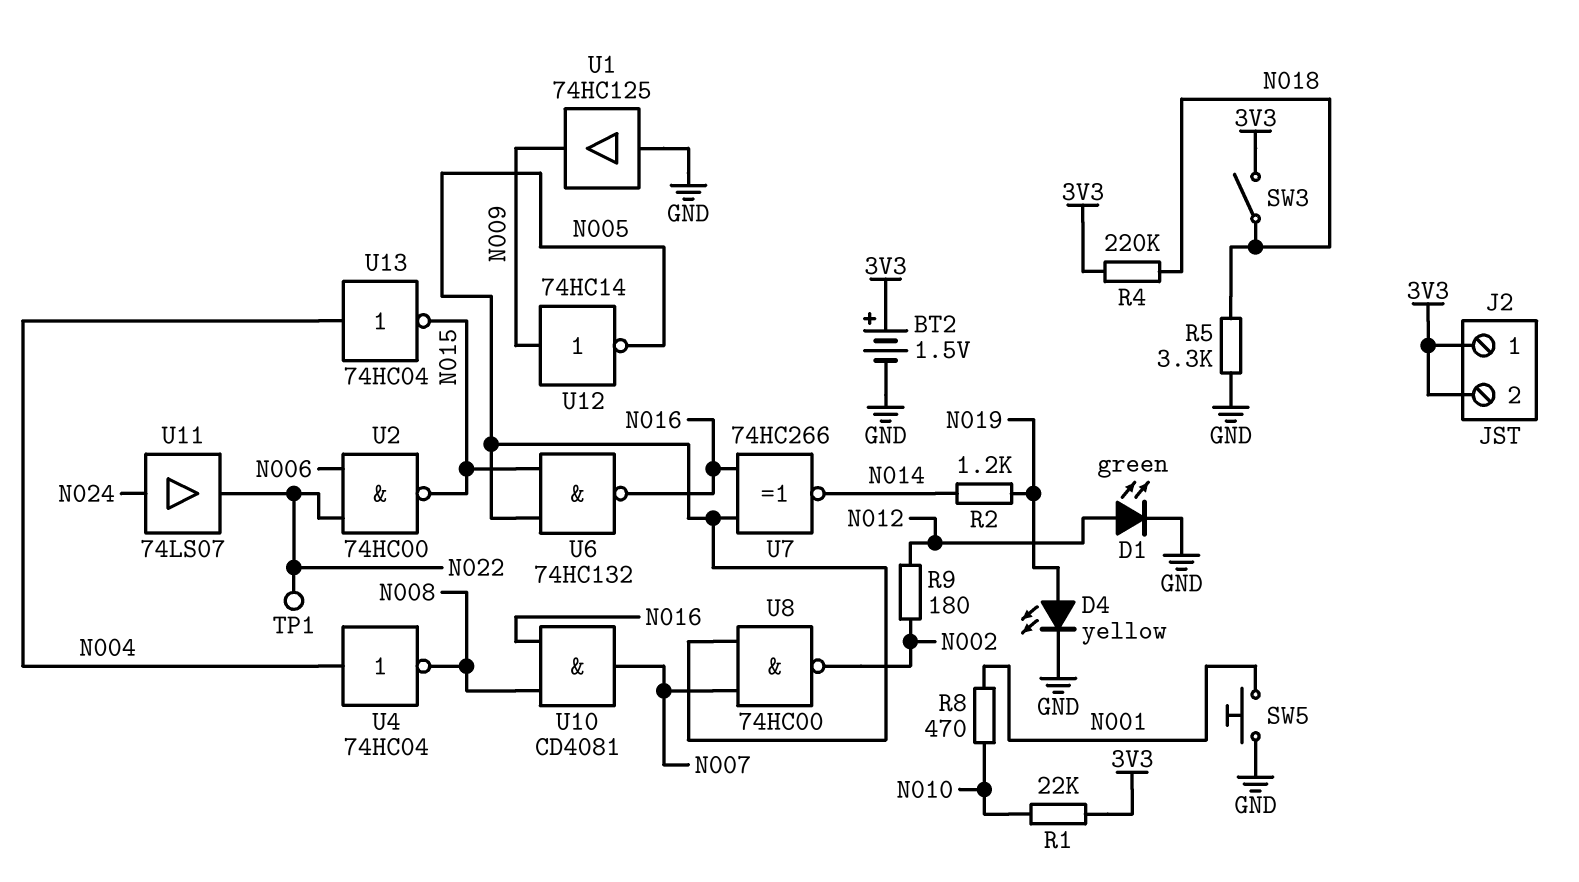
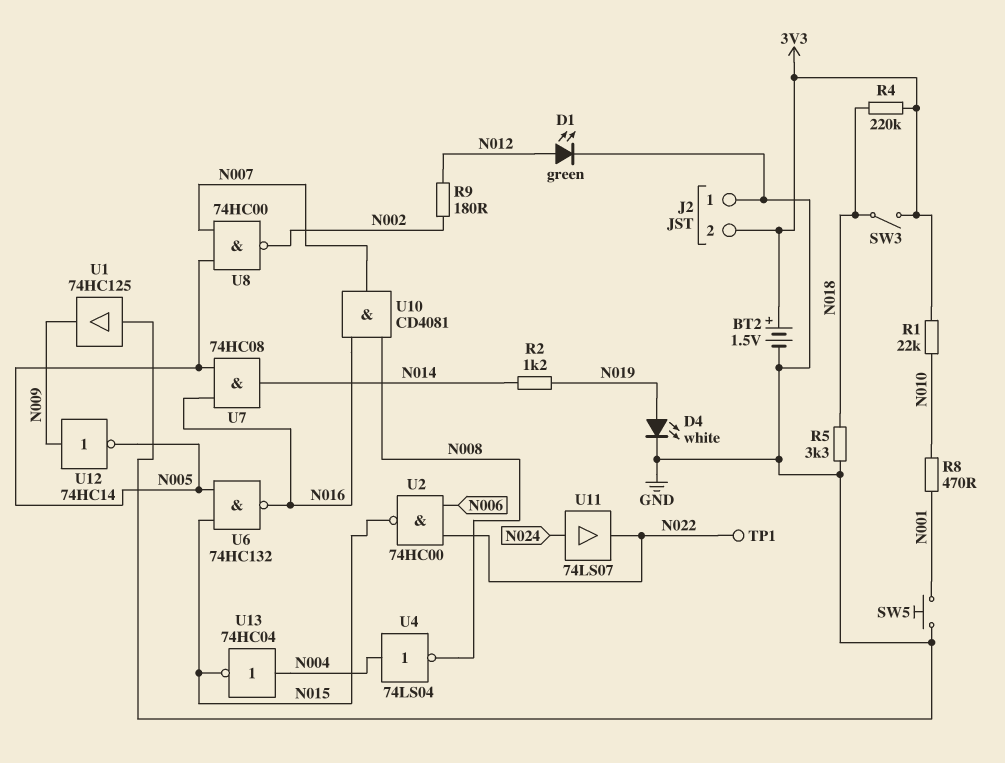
D4: LED yellow (A N019, K GND) -> LED white (A N019, K GND)
J2 pin 1: 3V3 -> GND
U4: NOT 74HC04 (in N004, out N008) -> NOT 74LS04 (in N004, out N008)
U7: XNOR 74HC266 (in N005, in N016, out N014) -> AND 74HC08 (in N005, in N016, out N014)

